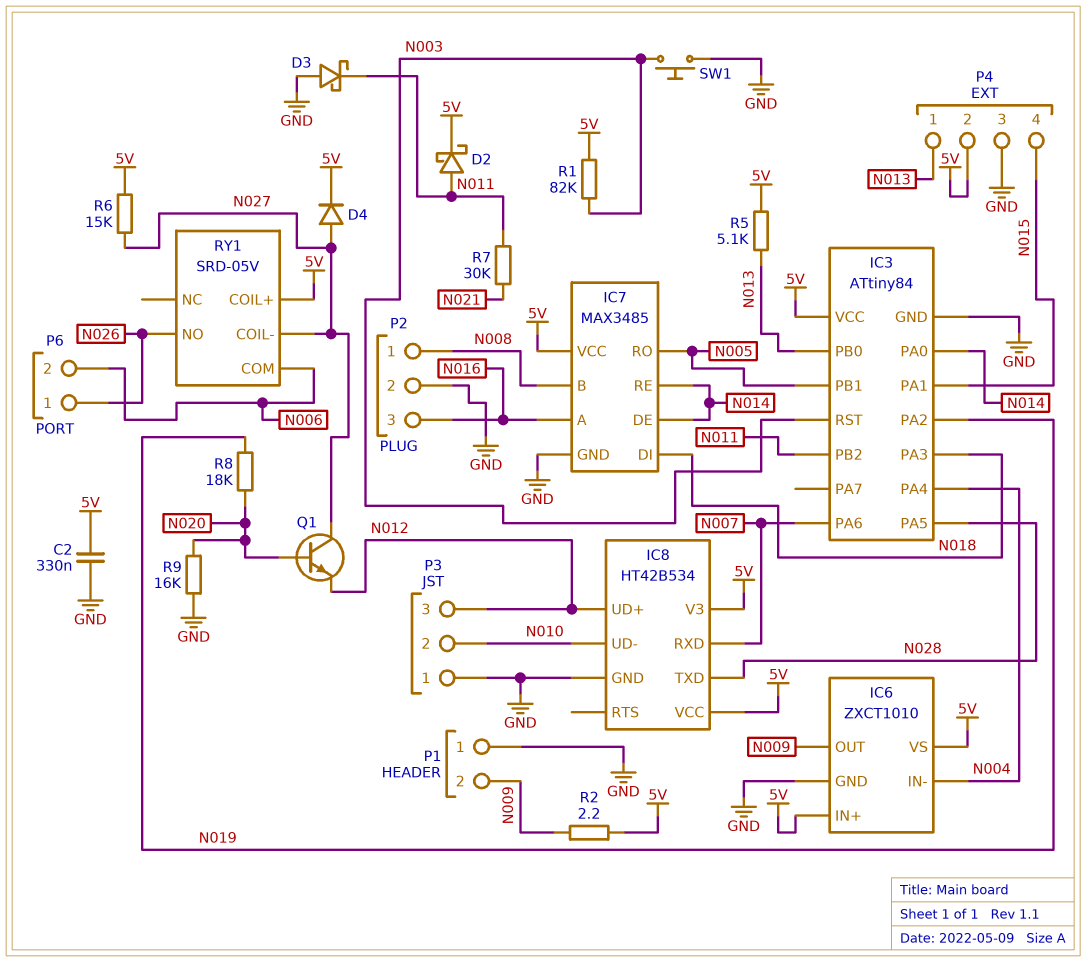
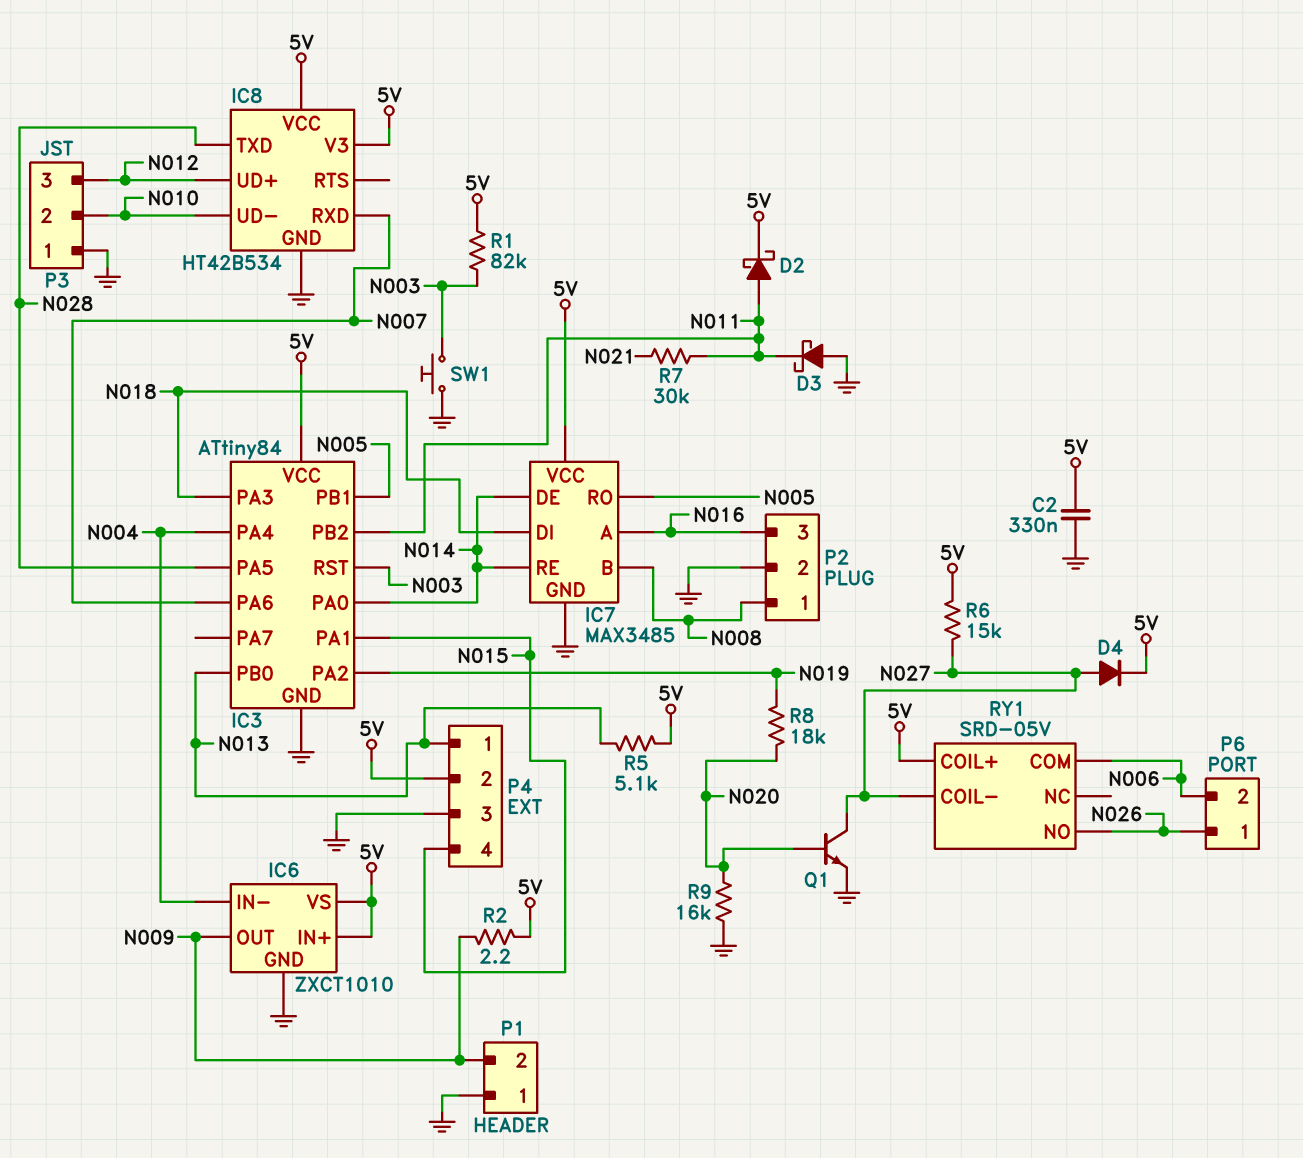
Q1: NPN (B N020, C N027, E N012) -> NPN (B N020, C N027, E GND)

